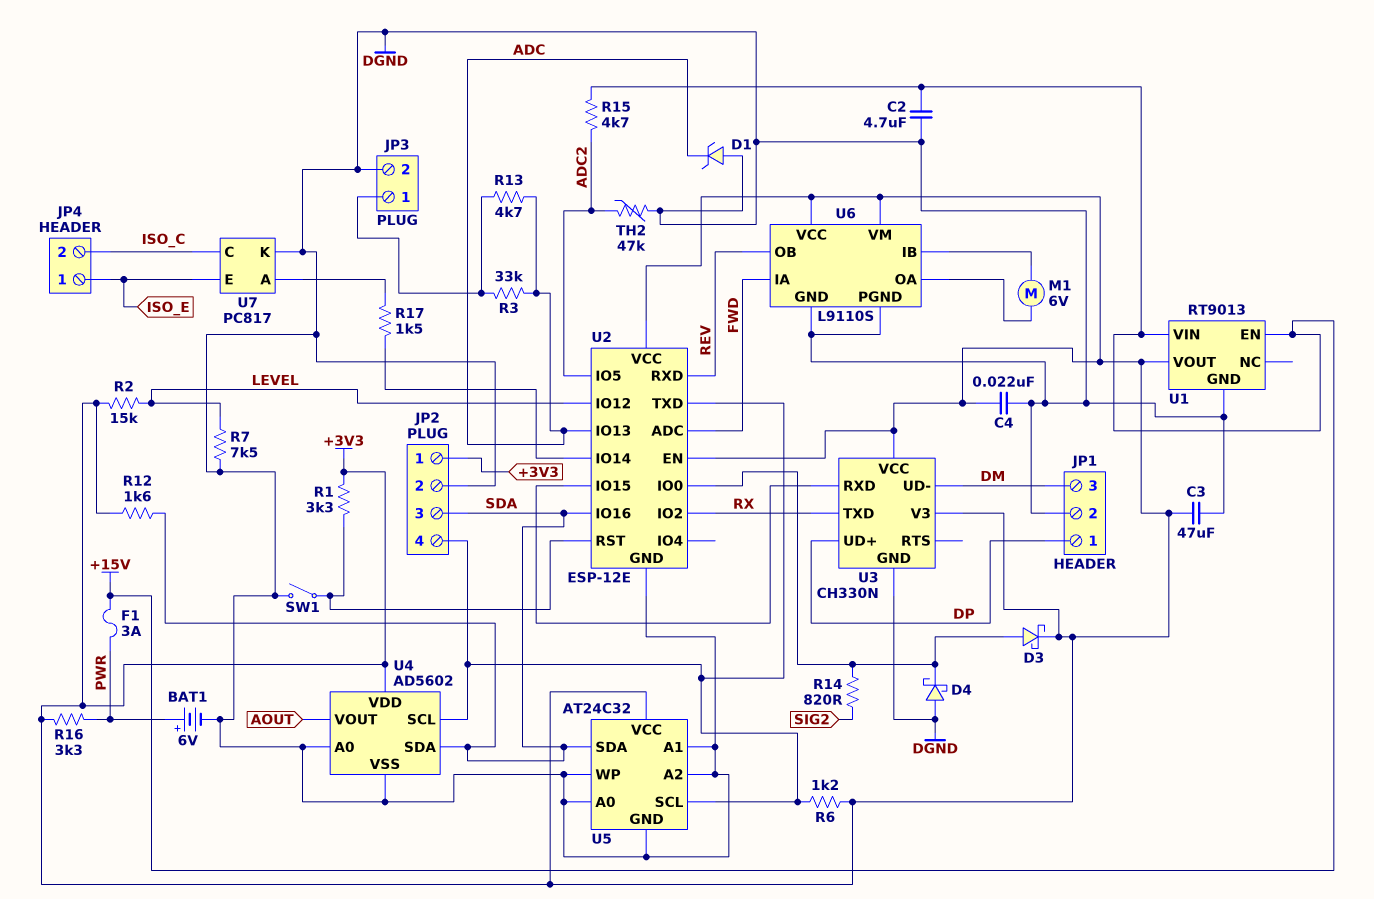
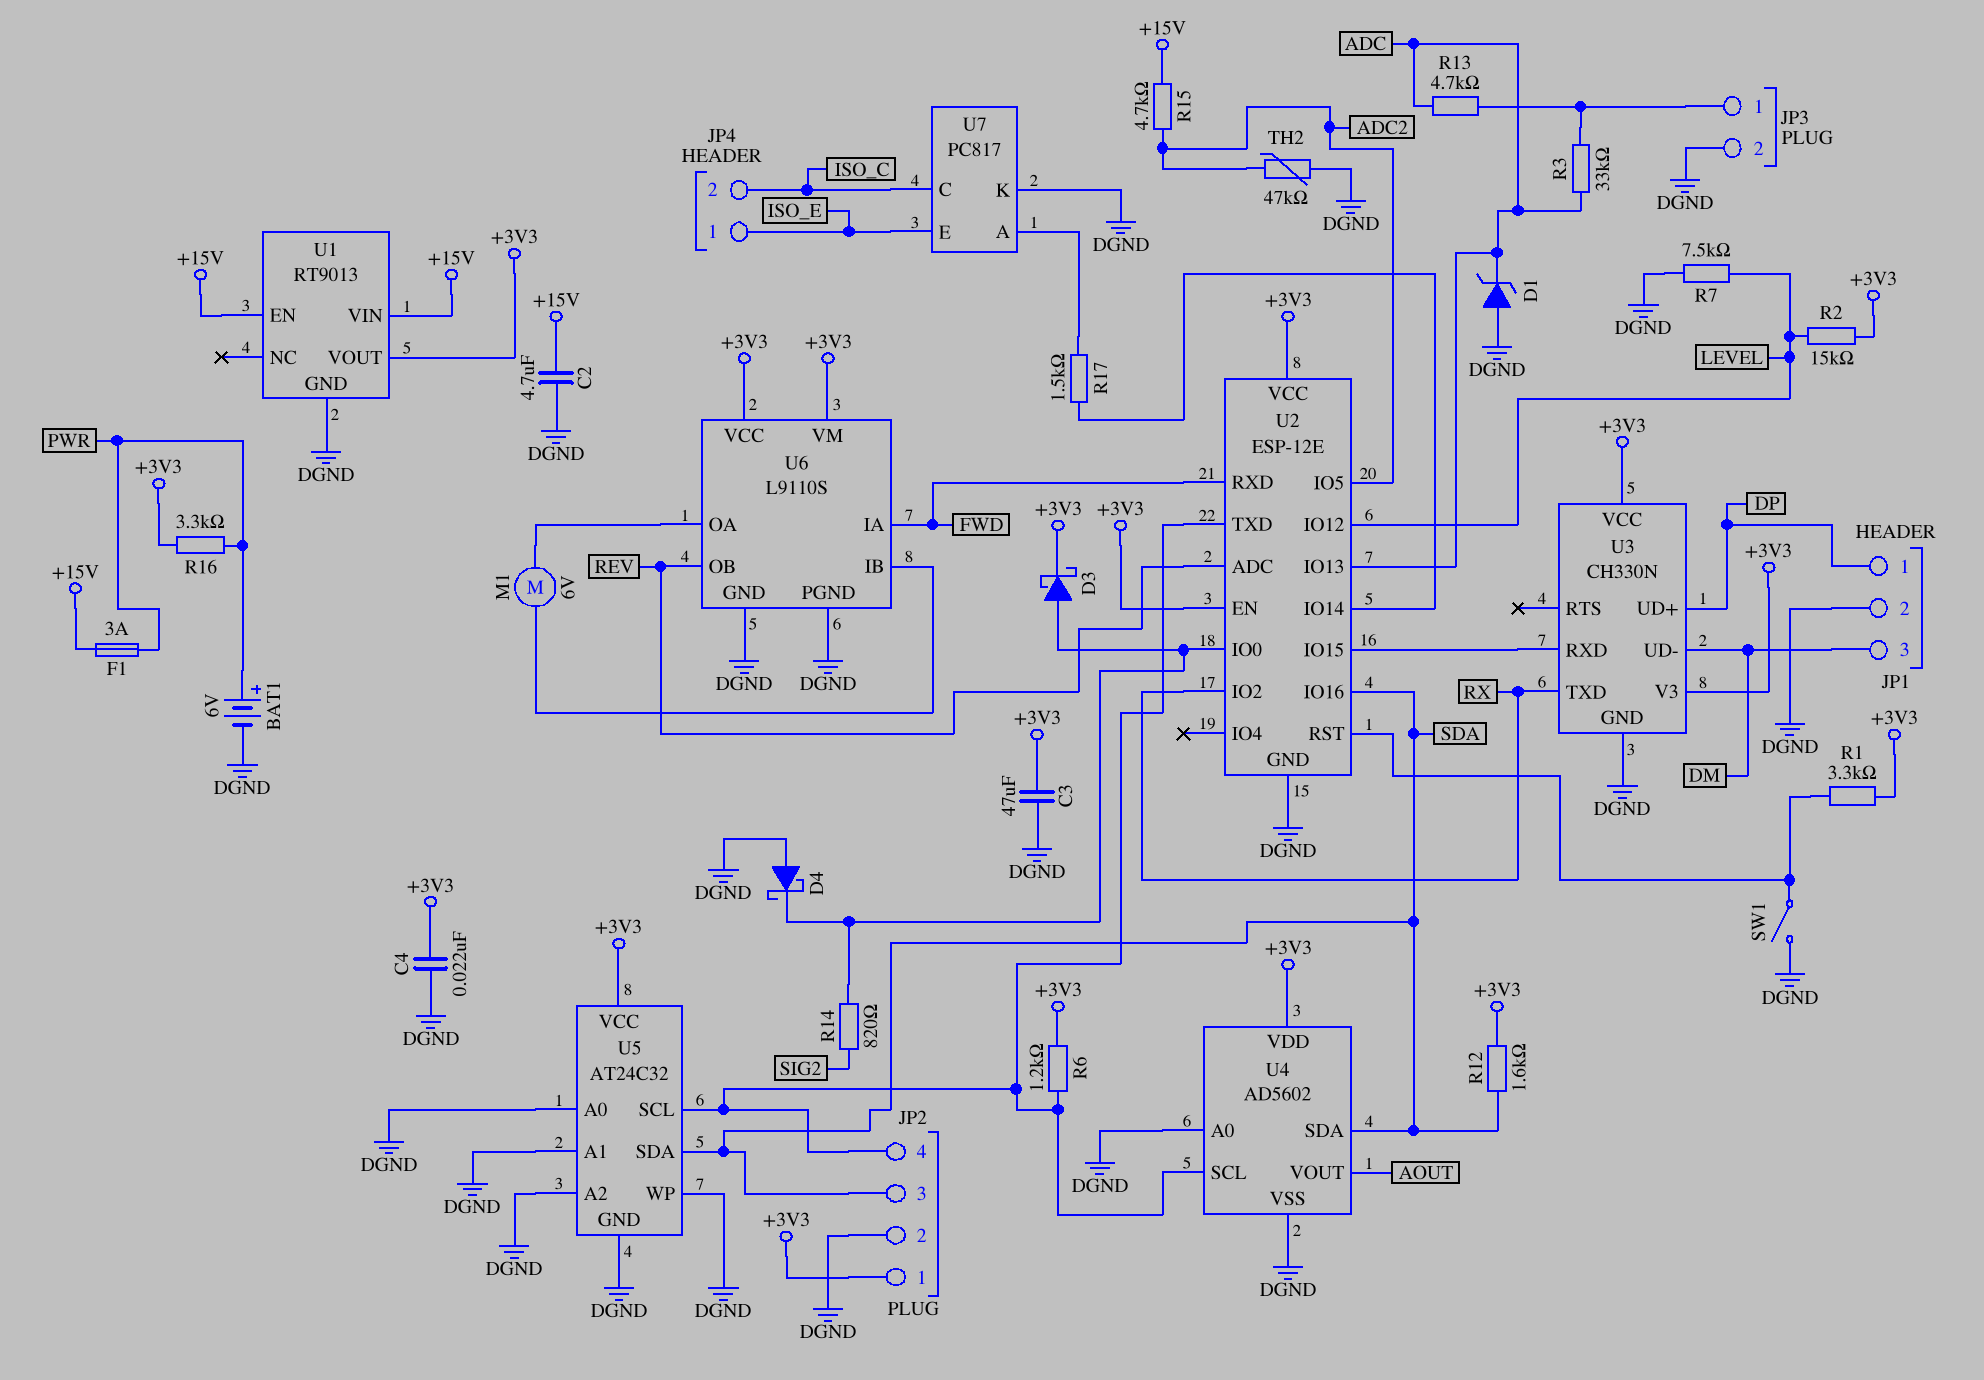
U2 pin ADC: FWD -> REV
U2 pin RXD: REV -> FWD

